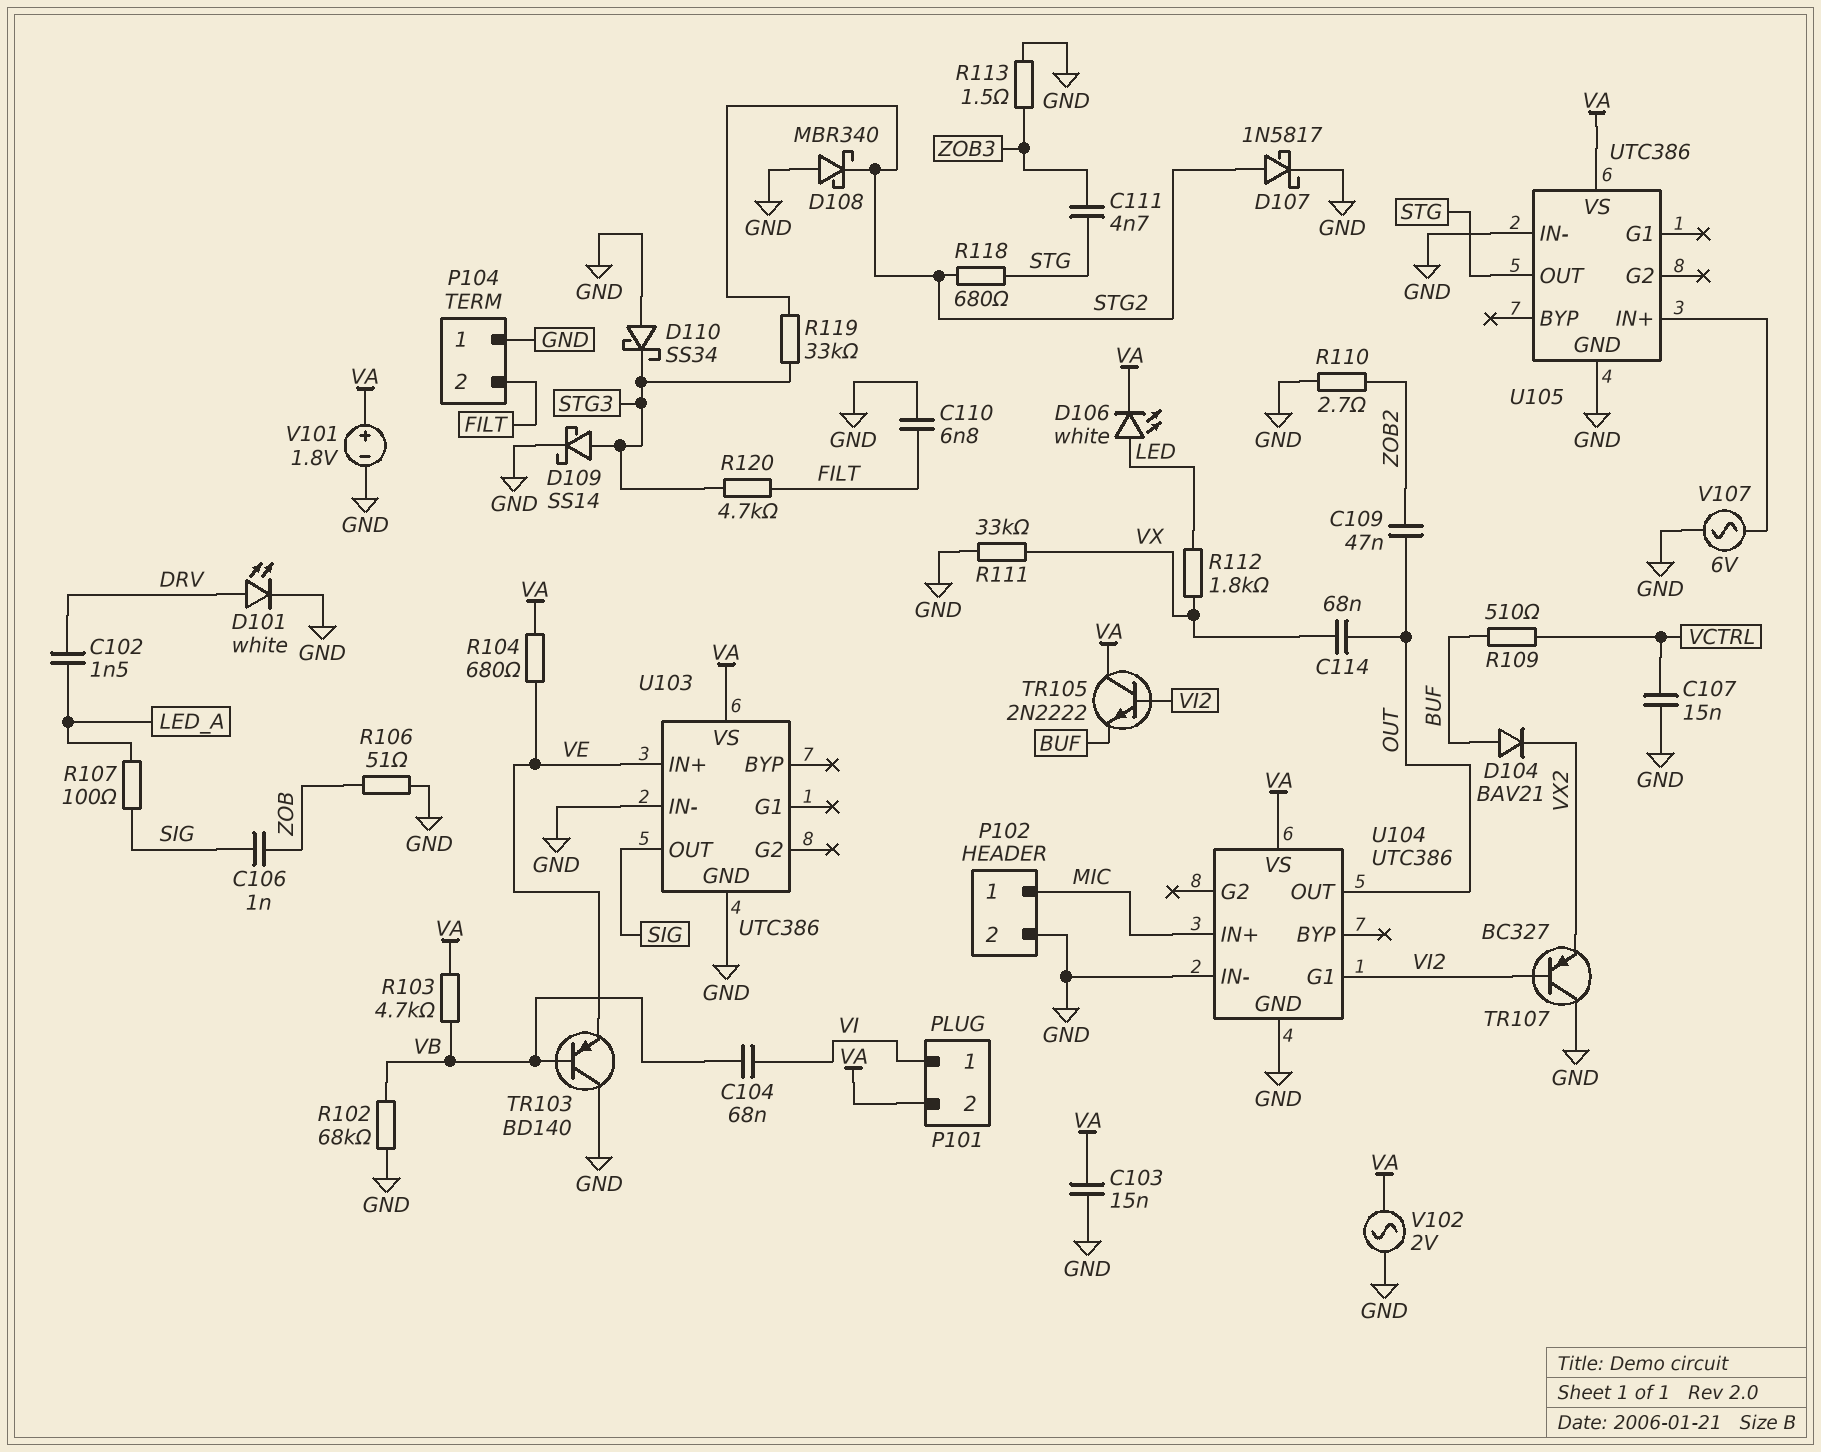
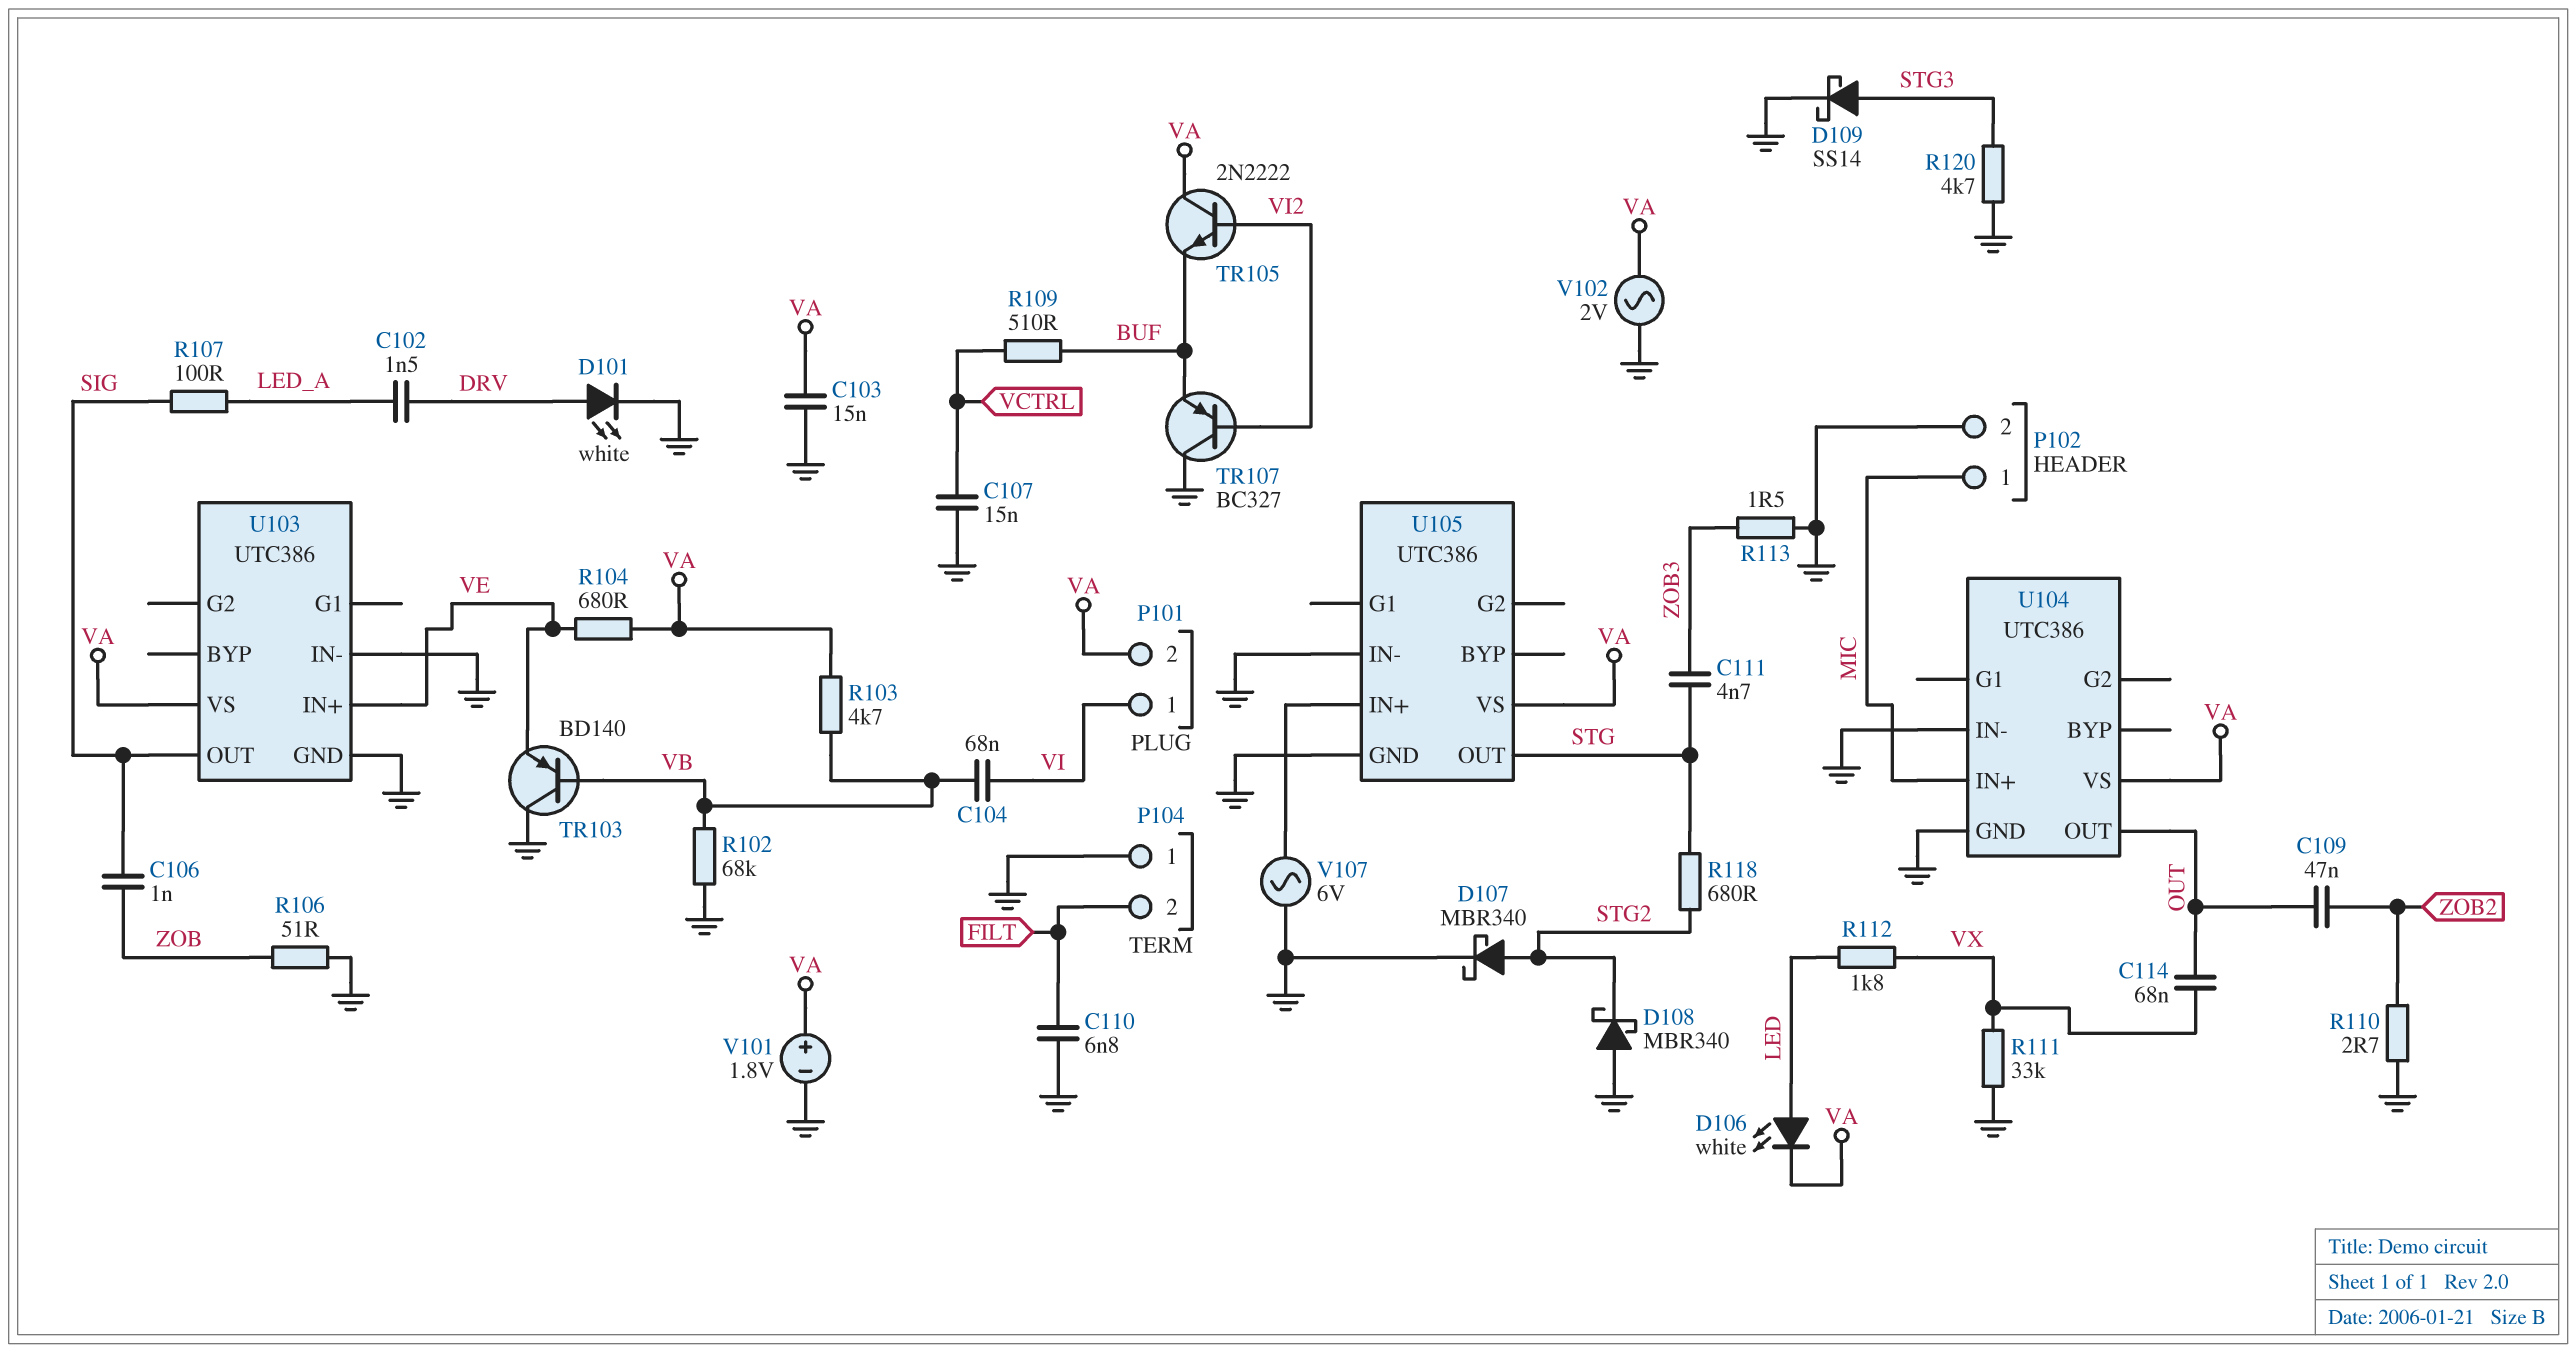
D104: diode BAV21 (A BUF, K VX2) -> none
D107: schottky 1N5817 (A STG2, K GND) -> schottky MBR340 (A STG2, K GND)
D110: schottky SS34 (A GND, K STG3) -> none
R119: 33k (STG2, STG3) -> none
R120: 4.7k (FILT, STG3) -> 4.7k (GND, STG3)
TR107: PNP BC327 (B VI2, C GND, E VX2) -> PNP BC327 (B VI2, C GND, E BUF)
U104 pin G1: VI2 -> none

